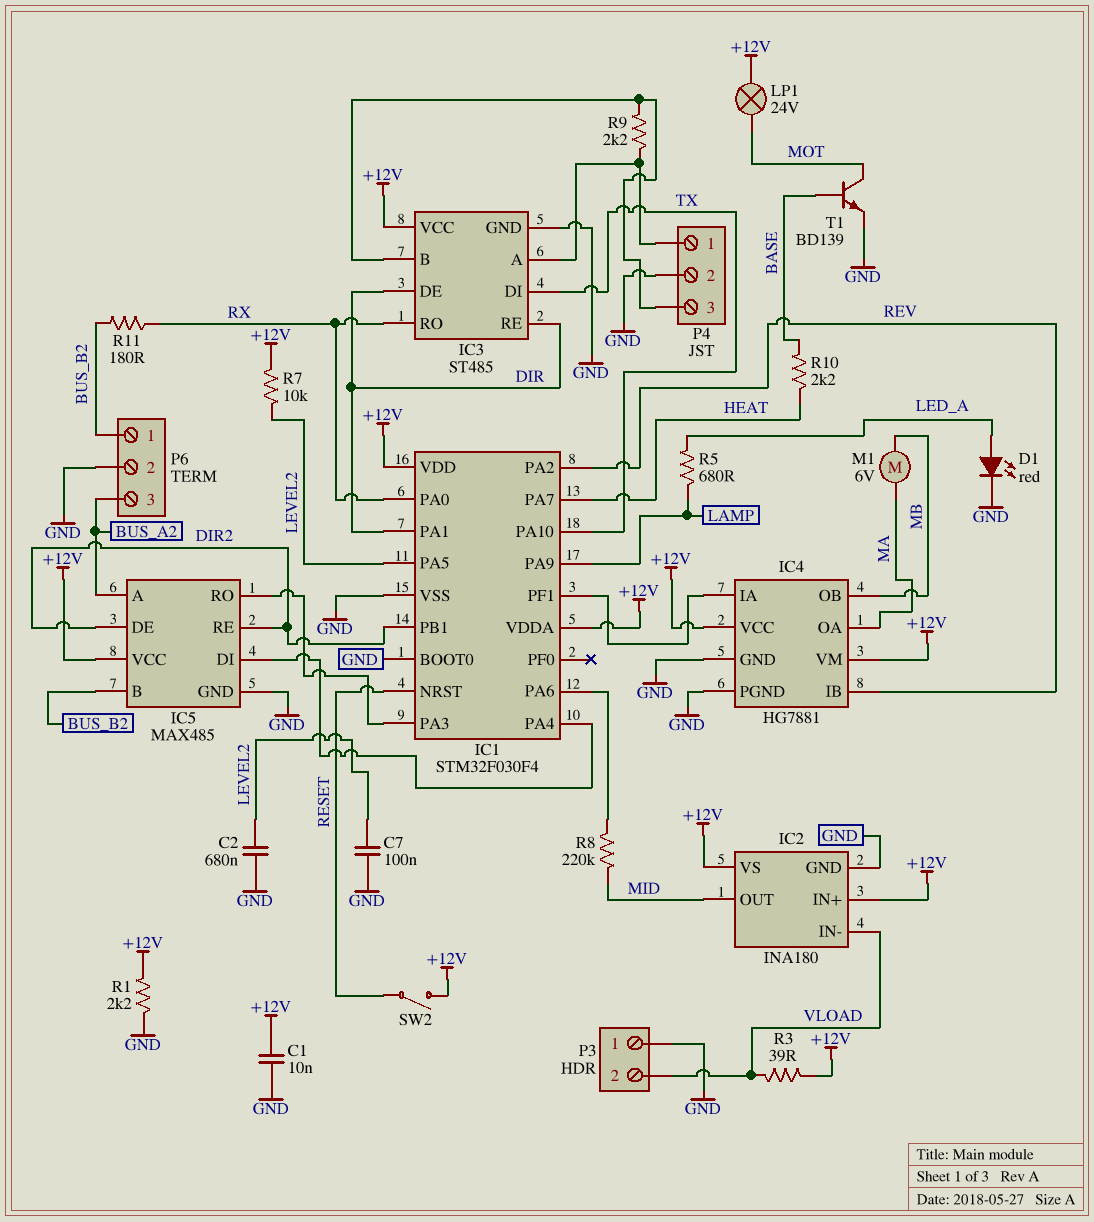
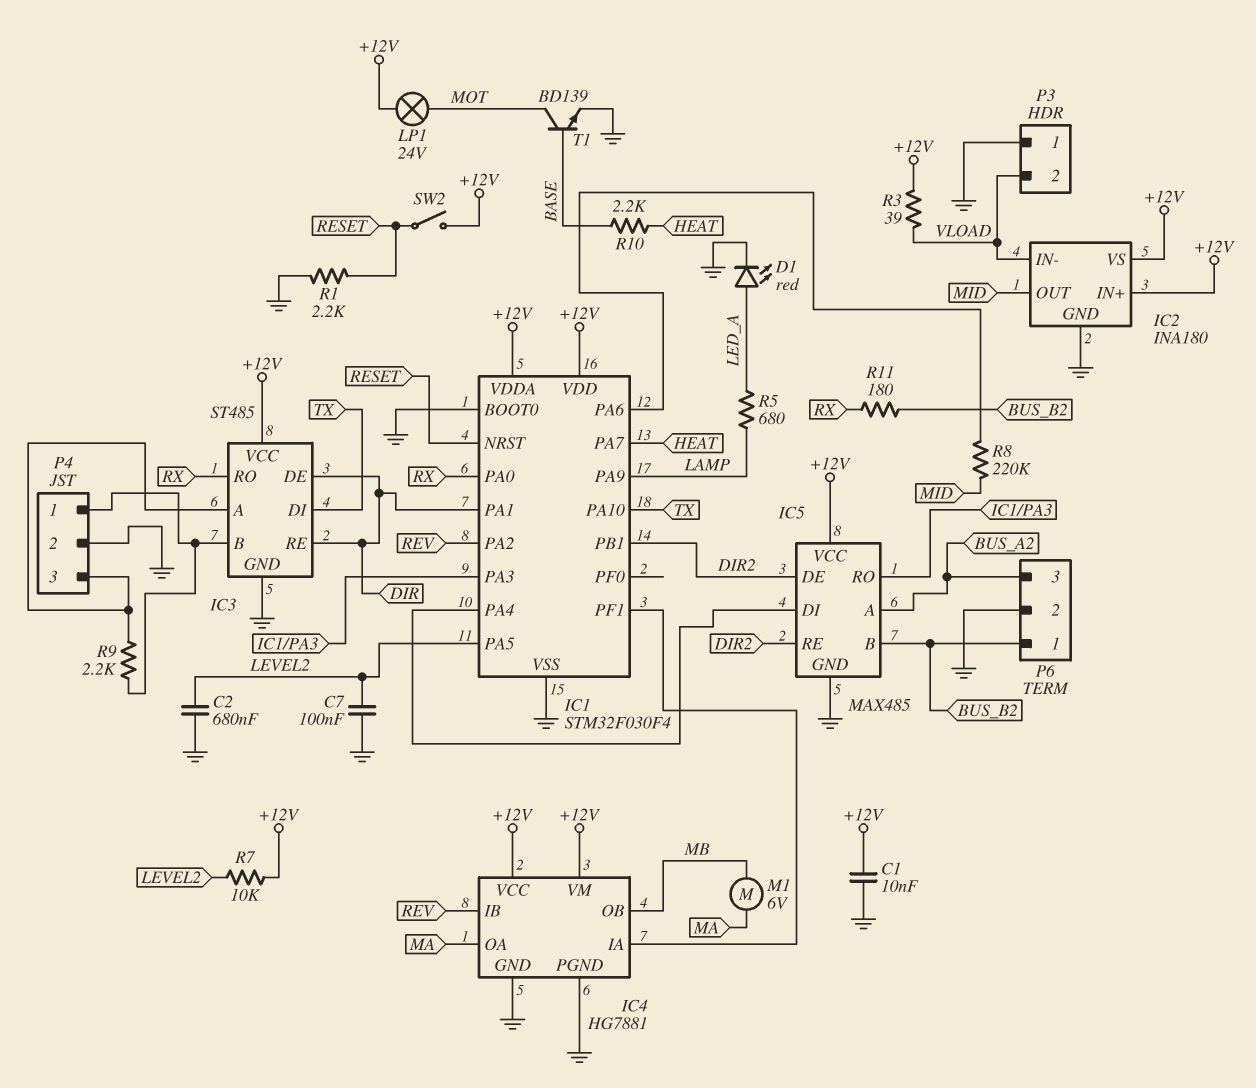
P4 pin 1: IC3/A -> IC3/B
P4 pin 3: IC3/B -> IC3/A
R1: 2.2k (+12V, GND) -> 2.2k (GND, RESET)

